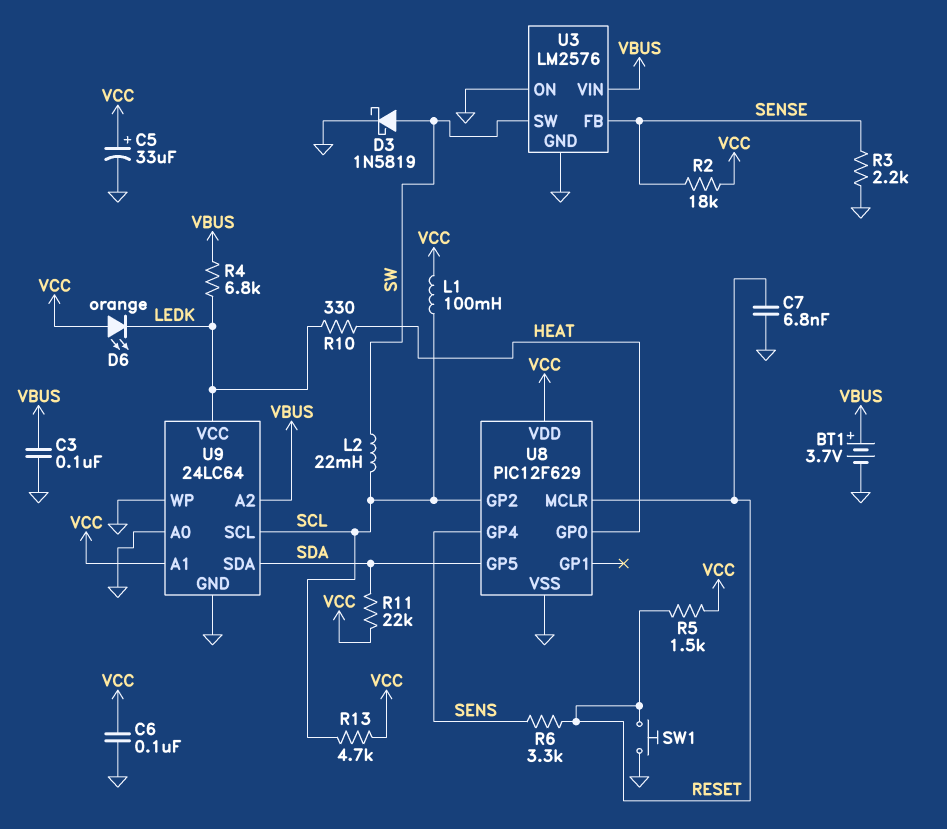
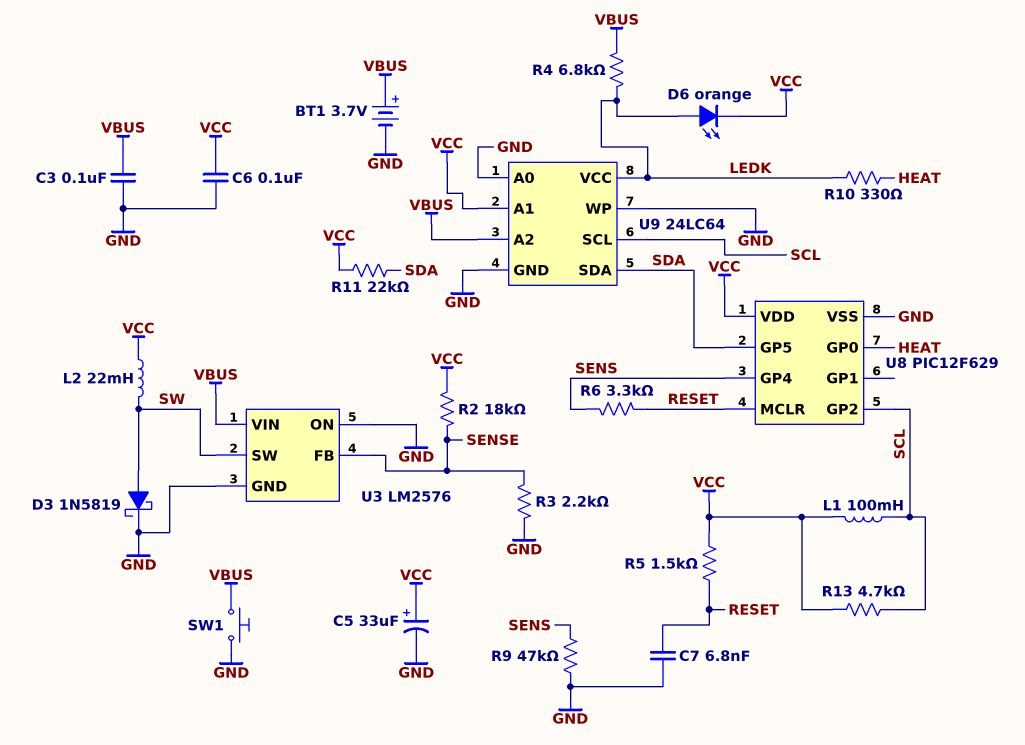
D6: LED orange (A VCC, K LEDK) -> LED orange (A LEDK, K VCC)
L2: 22mH (SCL, SW) -> 22mH (SW, VCC)
R9: none -> 47k (GND, SENS)
SW1: button (GND, RESET) -> button (GND, VBUS)

